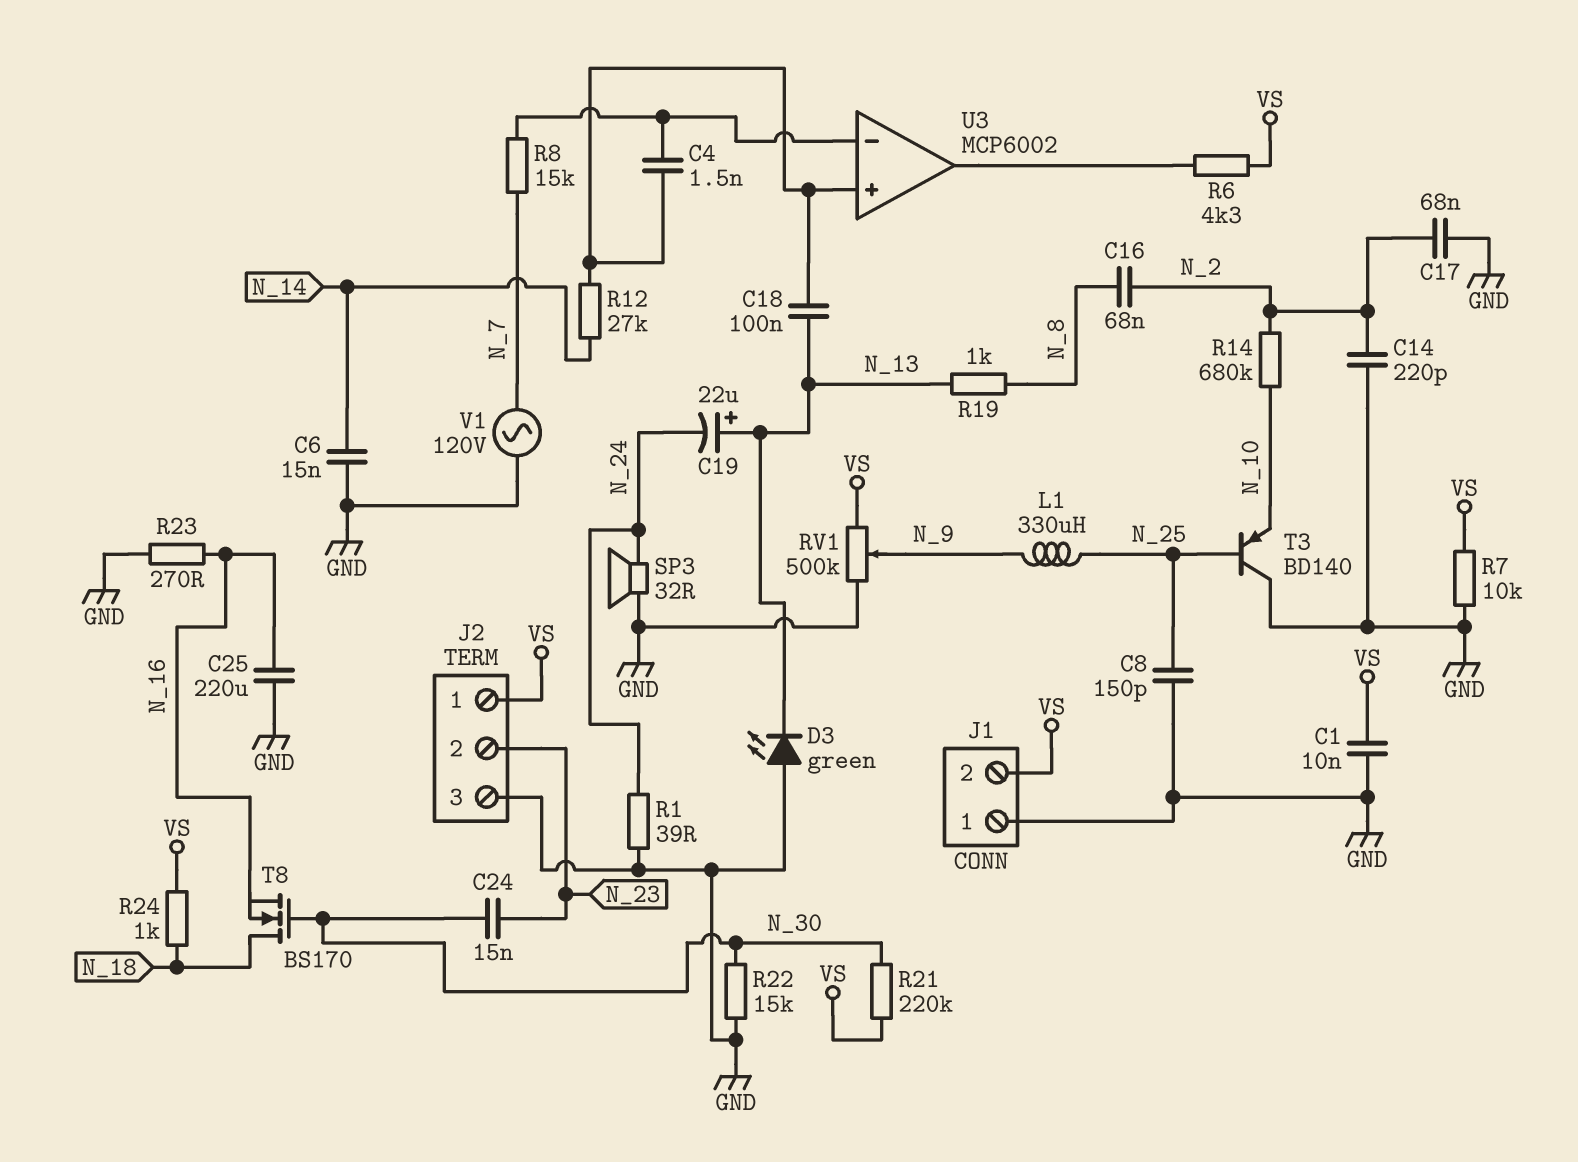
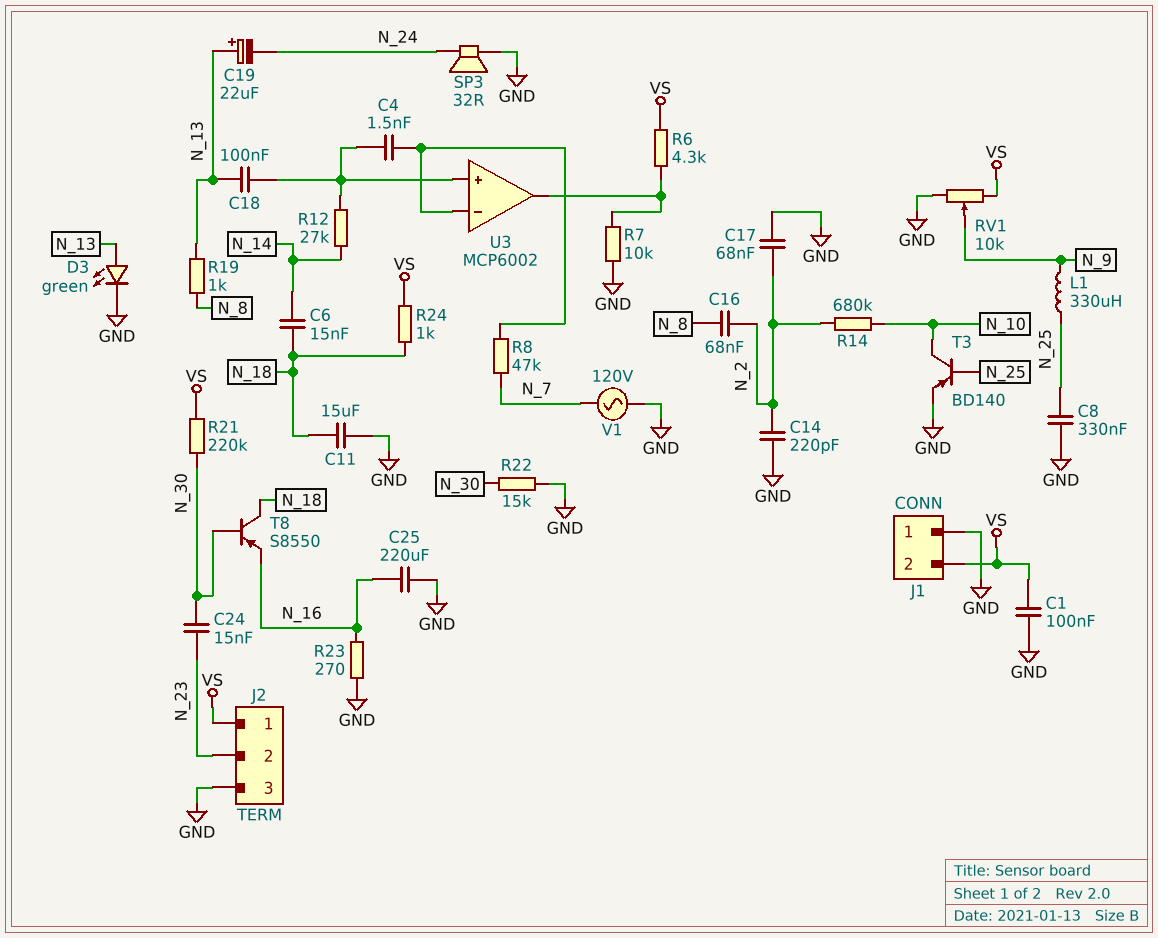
C1: 10nF (GND, VS) -> 100nF (GND, VS)
C6: 15nF (GND, N_14) -> 15nF (N_14, N_18)
C8: 150pF (GND, N_25) -> 330nF (GND, N_25)
C11: none -> 15uF (GND, N_18)
D3: LED green (A GND, K N_13) -> LED green (A N_13, K GND)
R1: 39 (GND, N_24) -> none
R7: 10k (GND, VS) -> 10k (GND, U3/out)
R8: 15k (N_7, U3/in-) -> 47k (N_7, U3/in-)
RV1: 500k (GND, VS, wiper N_9) -> 10k (GND, VS, wiper N_9)
T3: PNP BD140 (B N_25, C GND, E N_10) -> PNP BD140 (B N_25, C N_10, E GND)
T8: NMOS BS170 (G N_30, D N_18, S N_16) -> PNP S8550 (B N_30, C N_18, E N_16)

